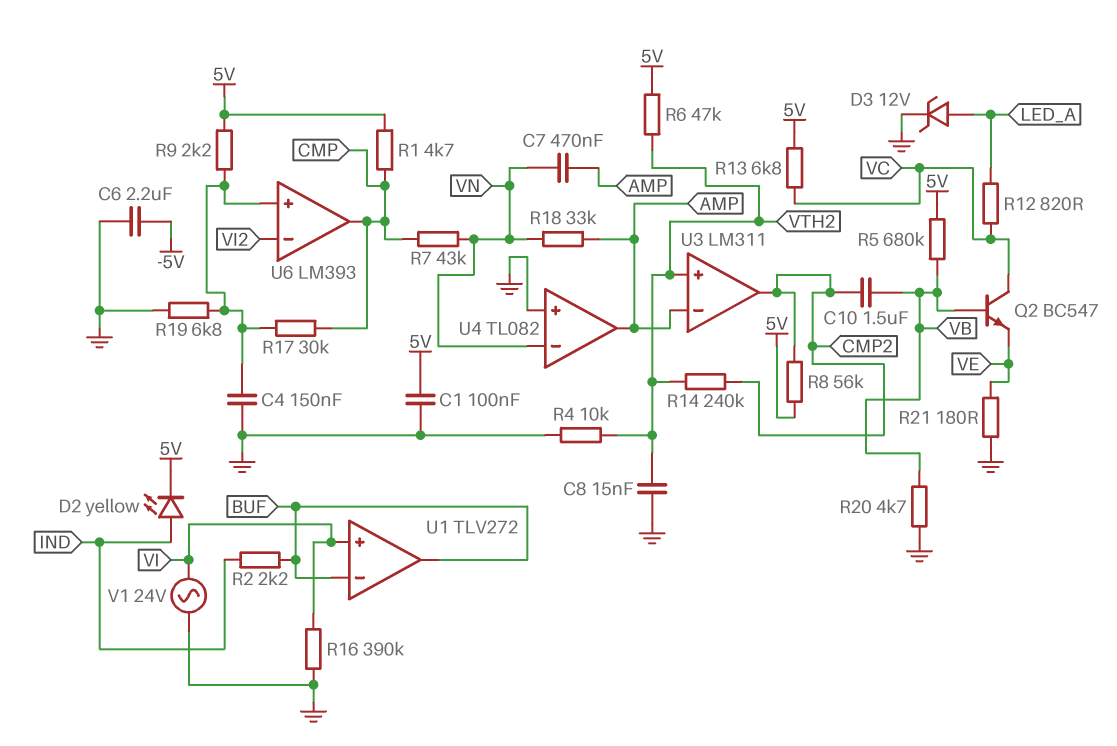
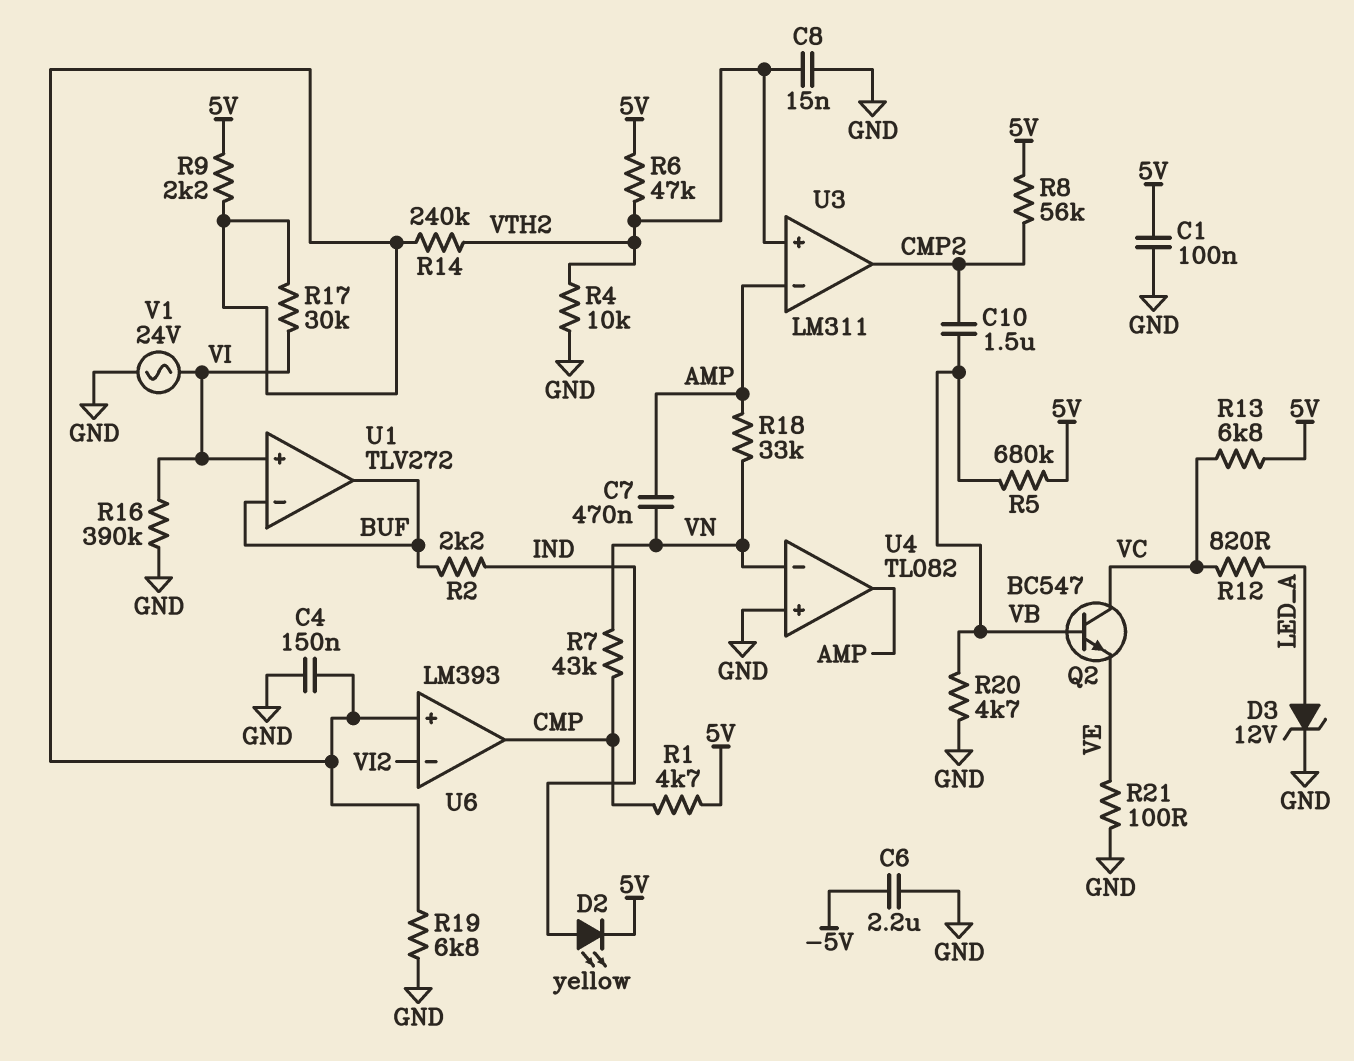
R14: 240k (CMP2, VTH2) -> 240k (U6/in+, VTH2)
R17: 30k (CMP, U6/in+) -> 30k (U6/in+, VI)
R21: 180 (GND, VE) -> 100 (GND, VE)

